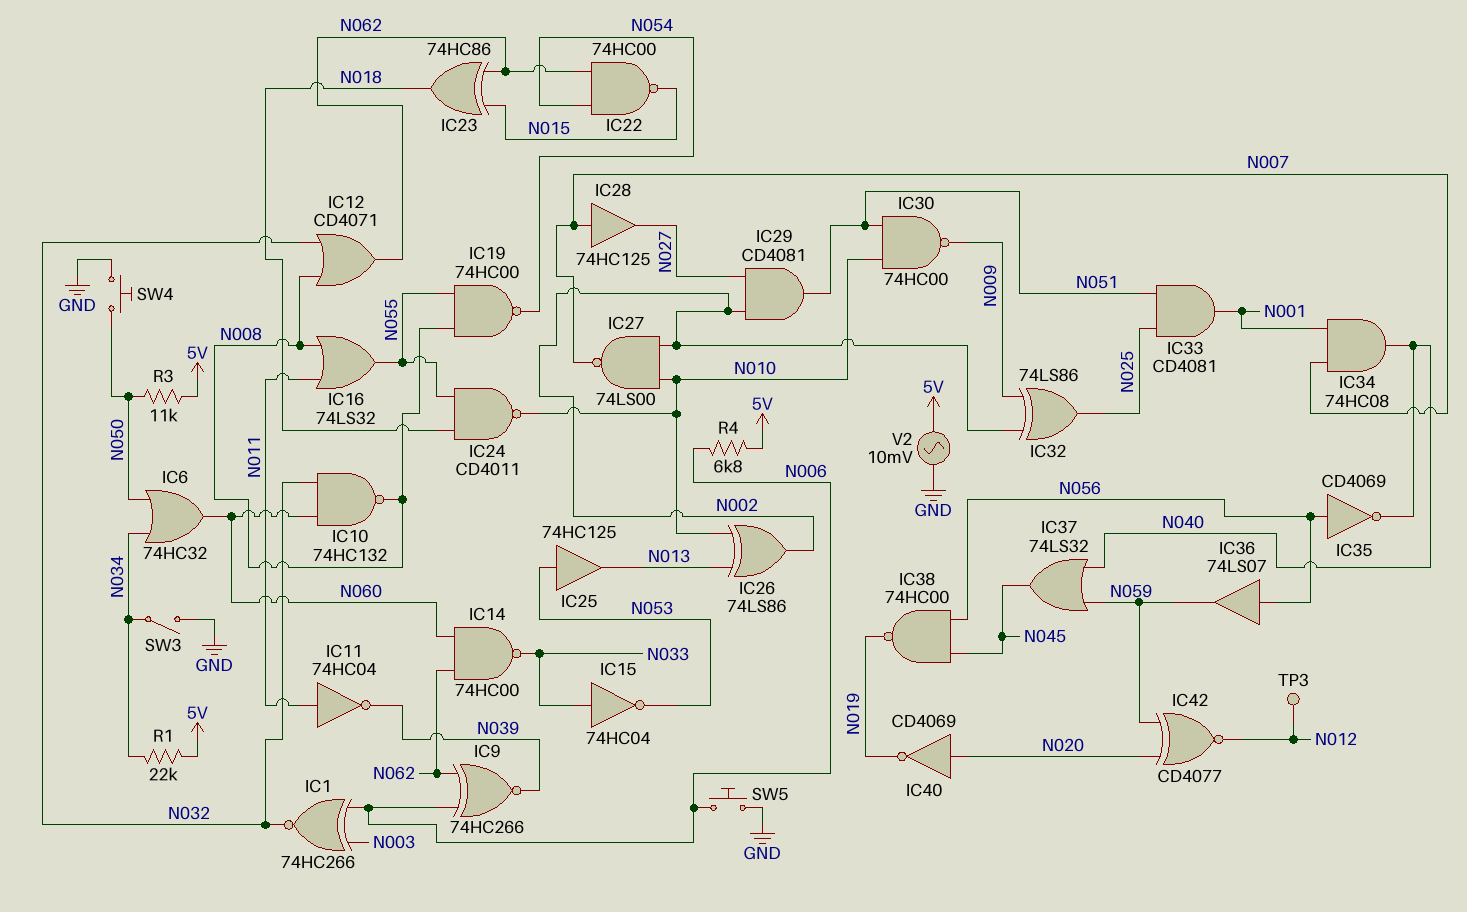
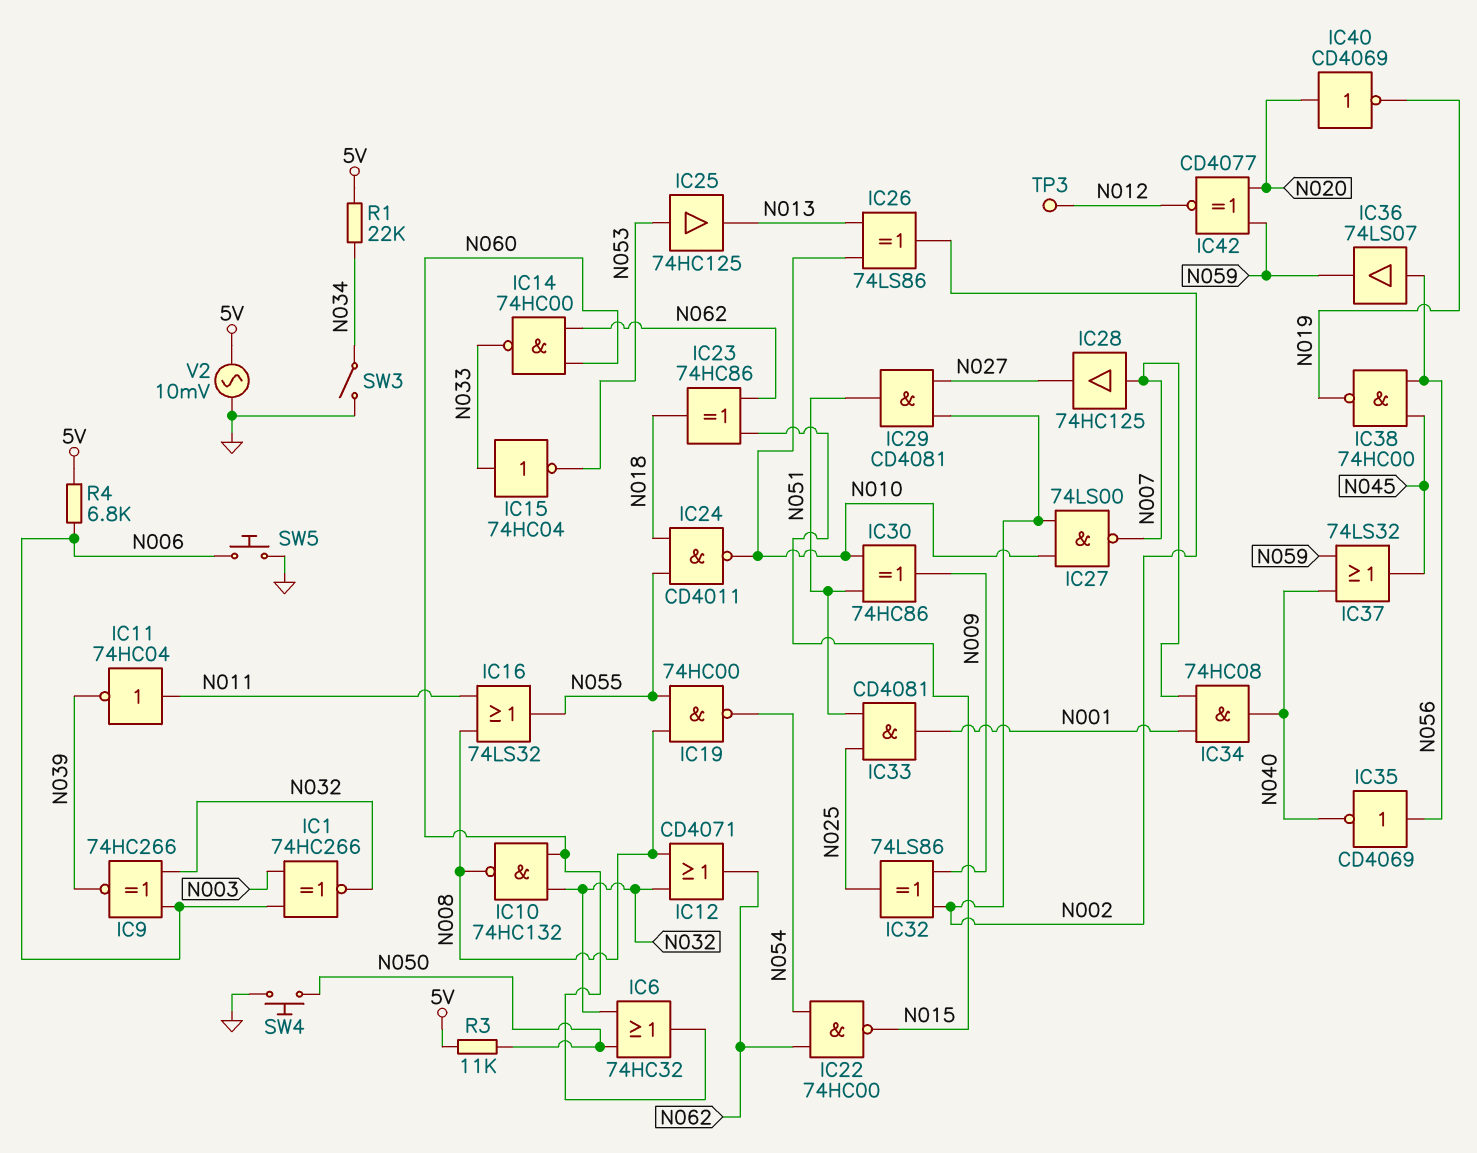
IC6: OR 74HC32 (in N034, in N050, out N060) -> OR 74HC32 (in N032, in N050, out N060)
IC9: XNOR 74HC266 (in N006, in N062, out N039) -> XNOR 74HC266 (in N006, in N032, out N039)
IC30: NAND 74HC00 (in N010, in N051, out N009) -> XOR 74HC86 (in N010, in N051, out N009)

